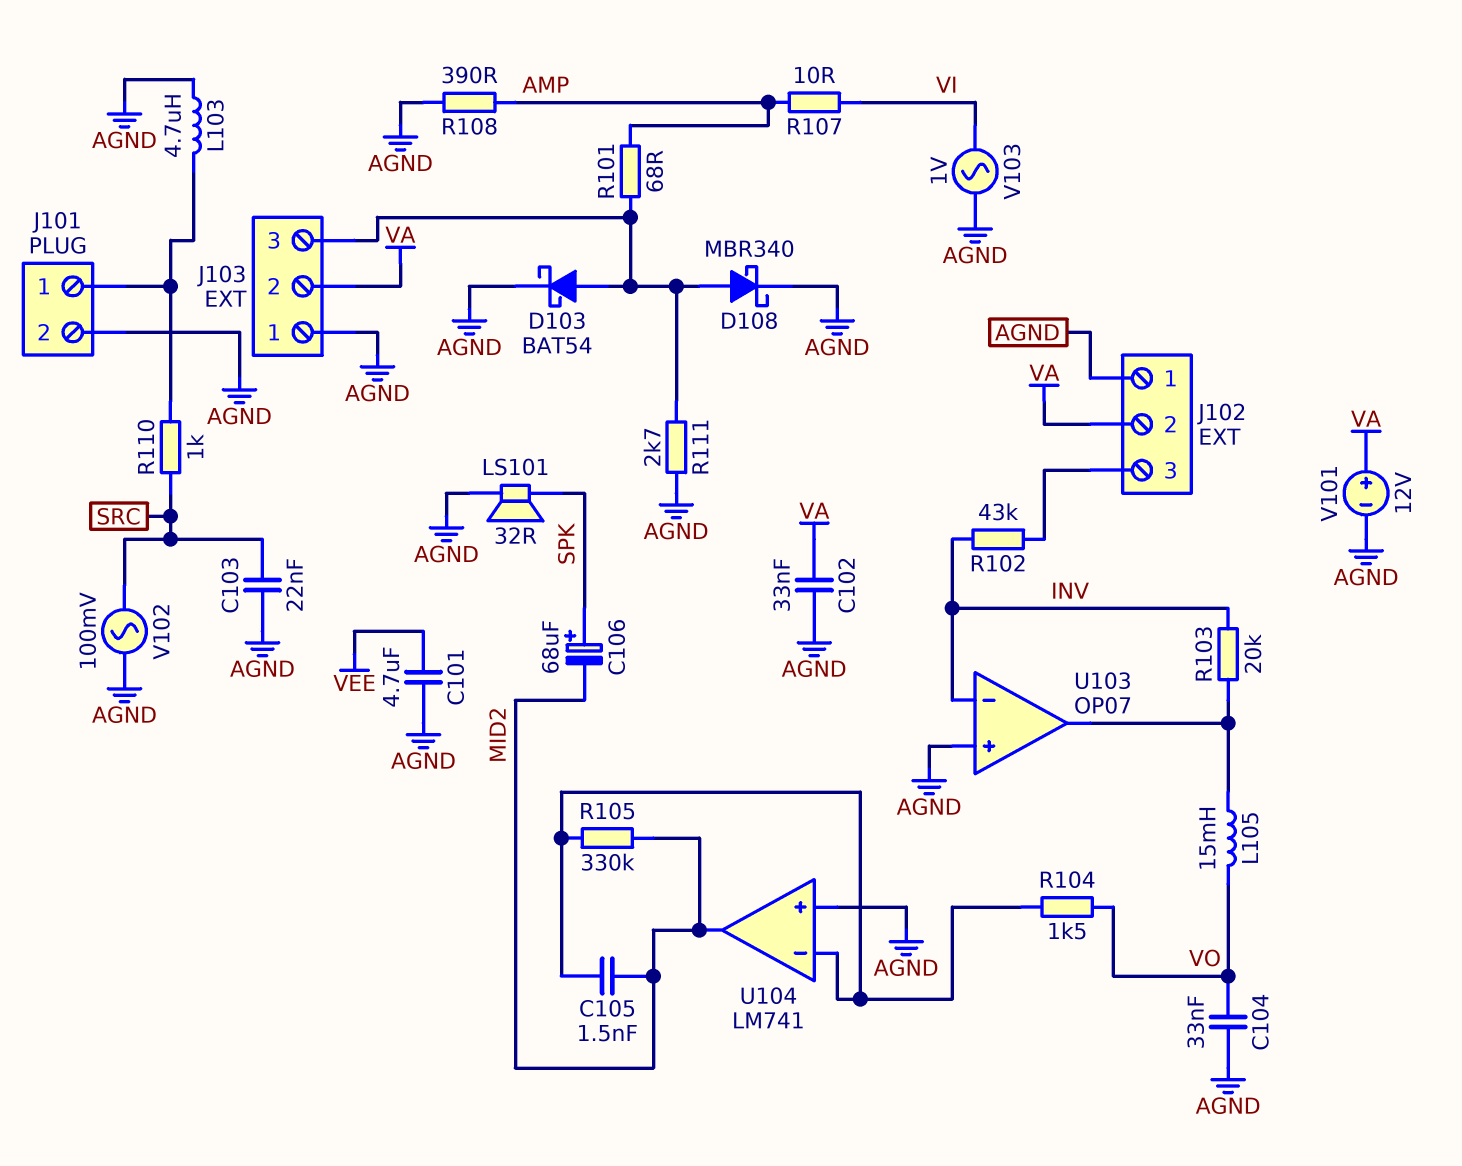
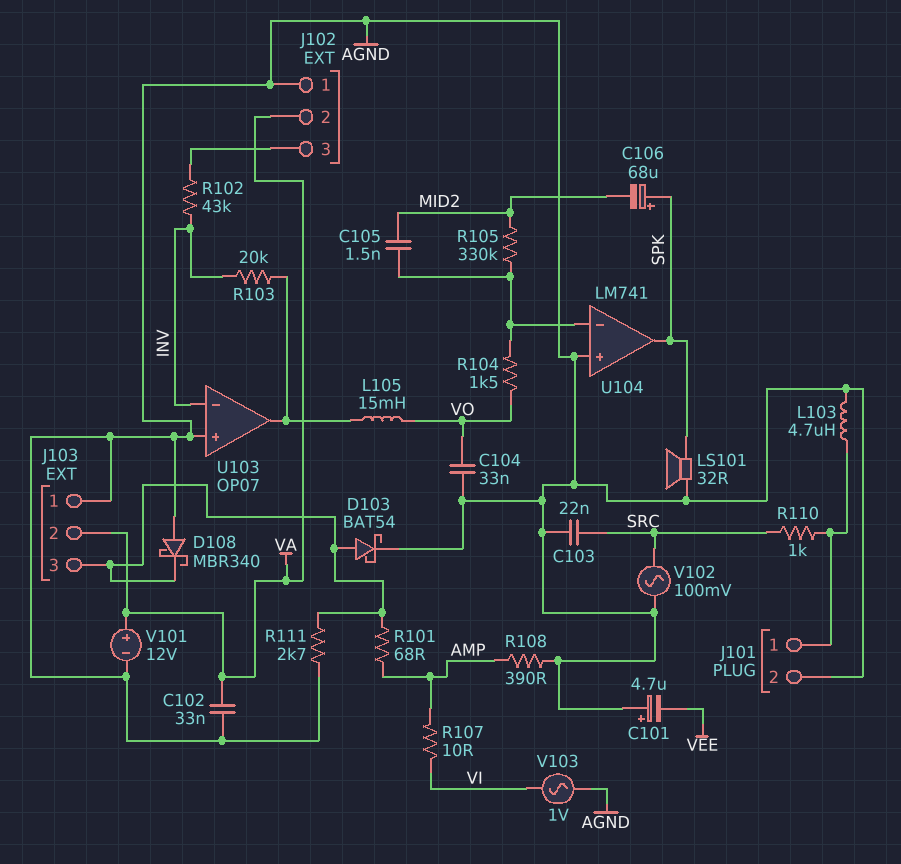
C101: 4.7uF (AGND, VEE) -> 4.7uF (plus AGND, minus VEE)
D108: schottky MBR340 (A J103/3, K AGND) -> schottky MBR340 (A AGND, K J103/3)
U104 pin out: MID2 -> SPK

